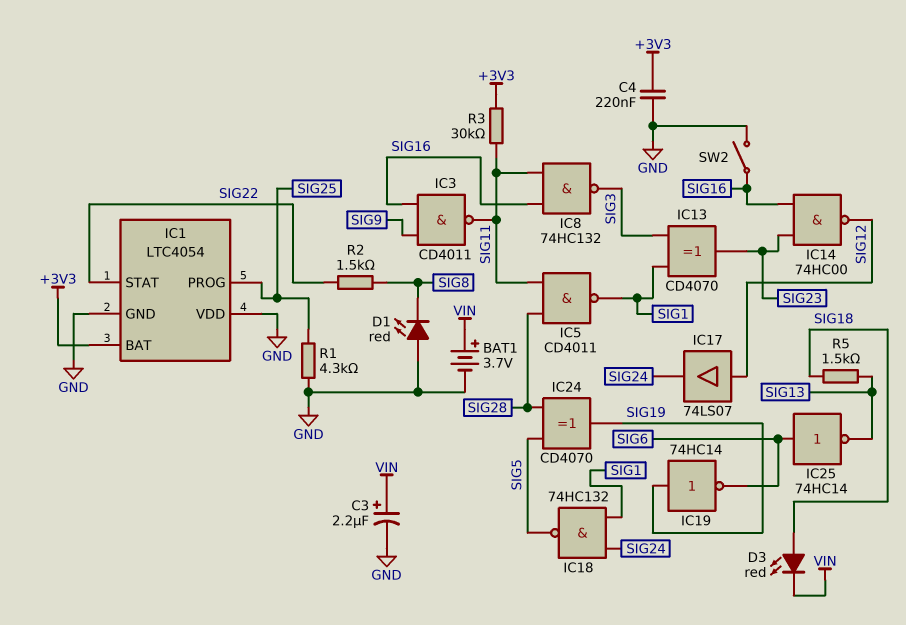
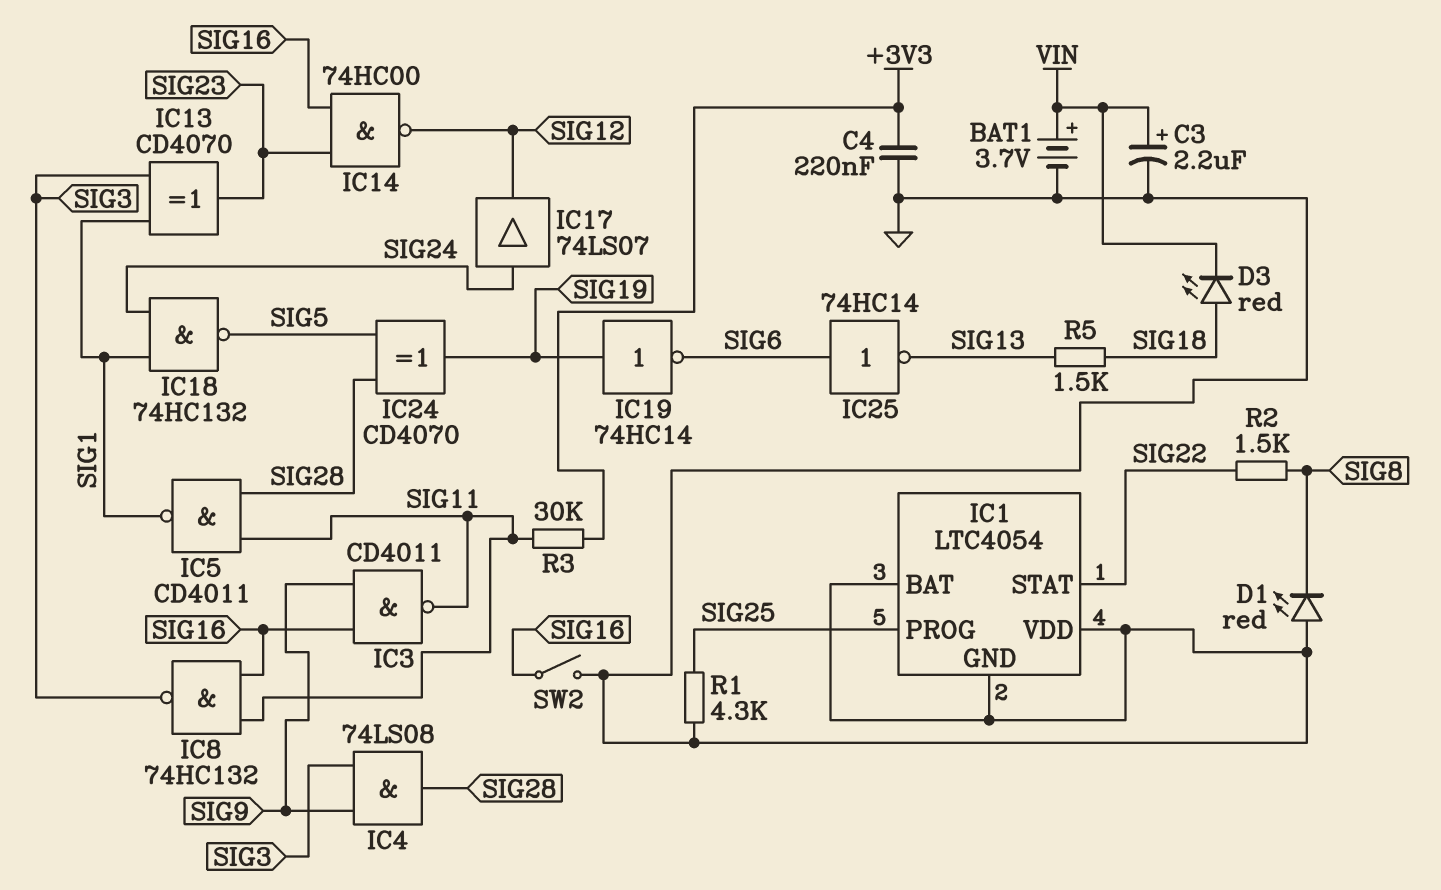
IC1 pin BAT: +3V3 -> GND
IC4: none -> AND 74LS08 (in SIG3, in SIG9, out SIG28)
IC17: buffer 74LS07 (in SIG12, out SIG24) -> buffer 74LS07 (in SIG24, out SIG12)

